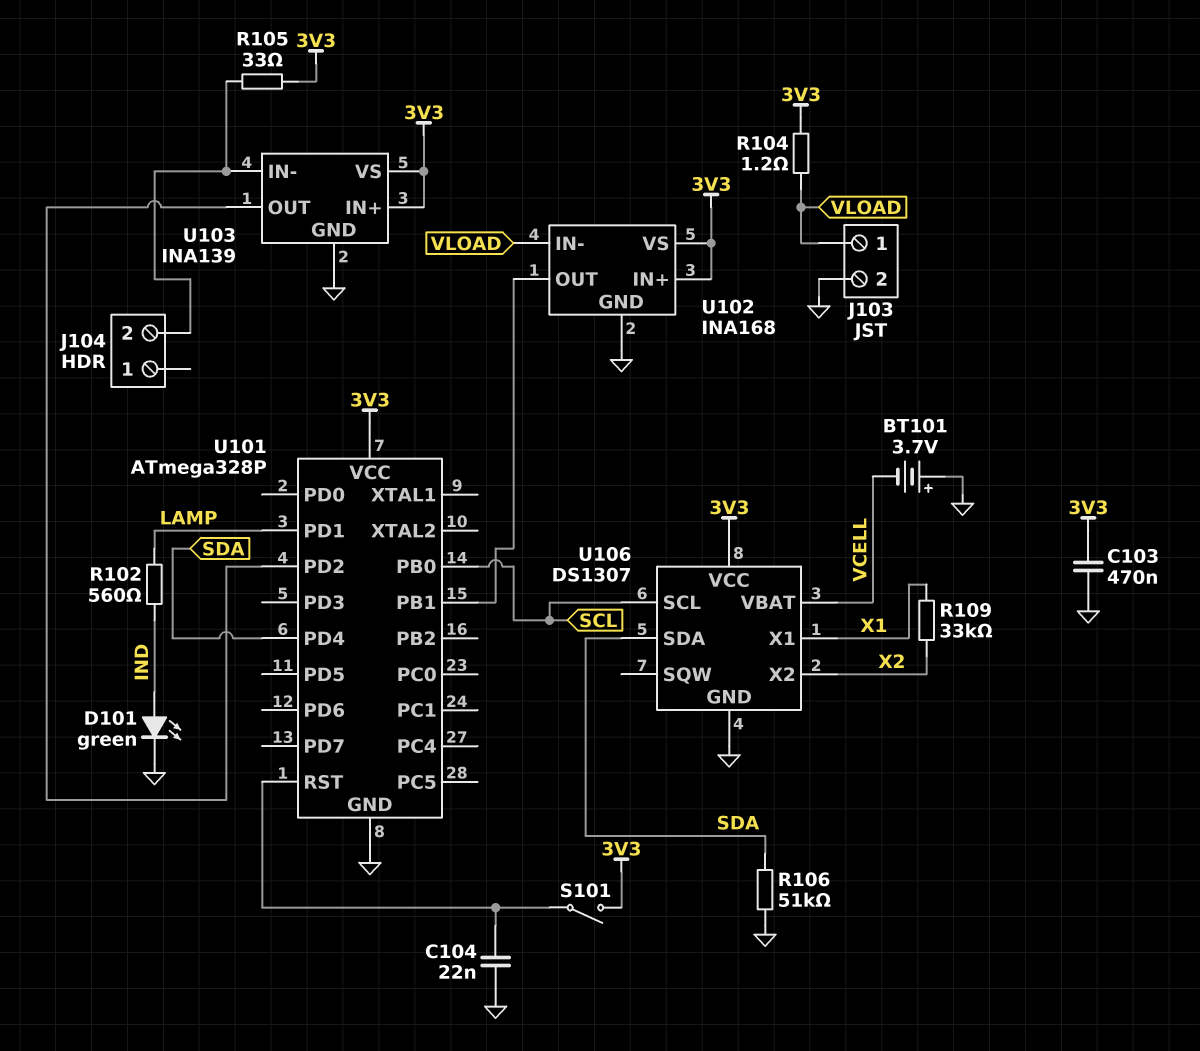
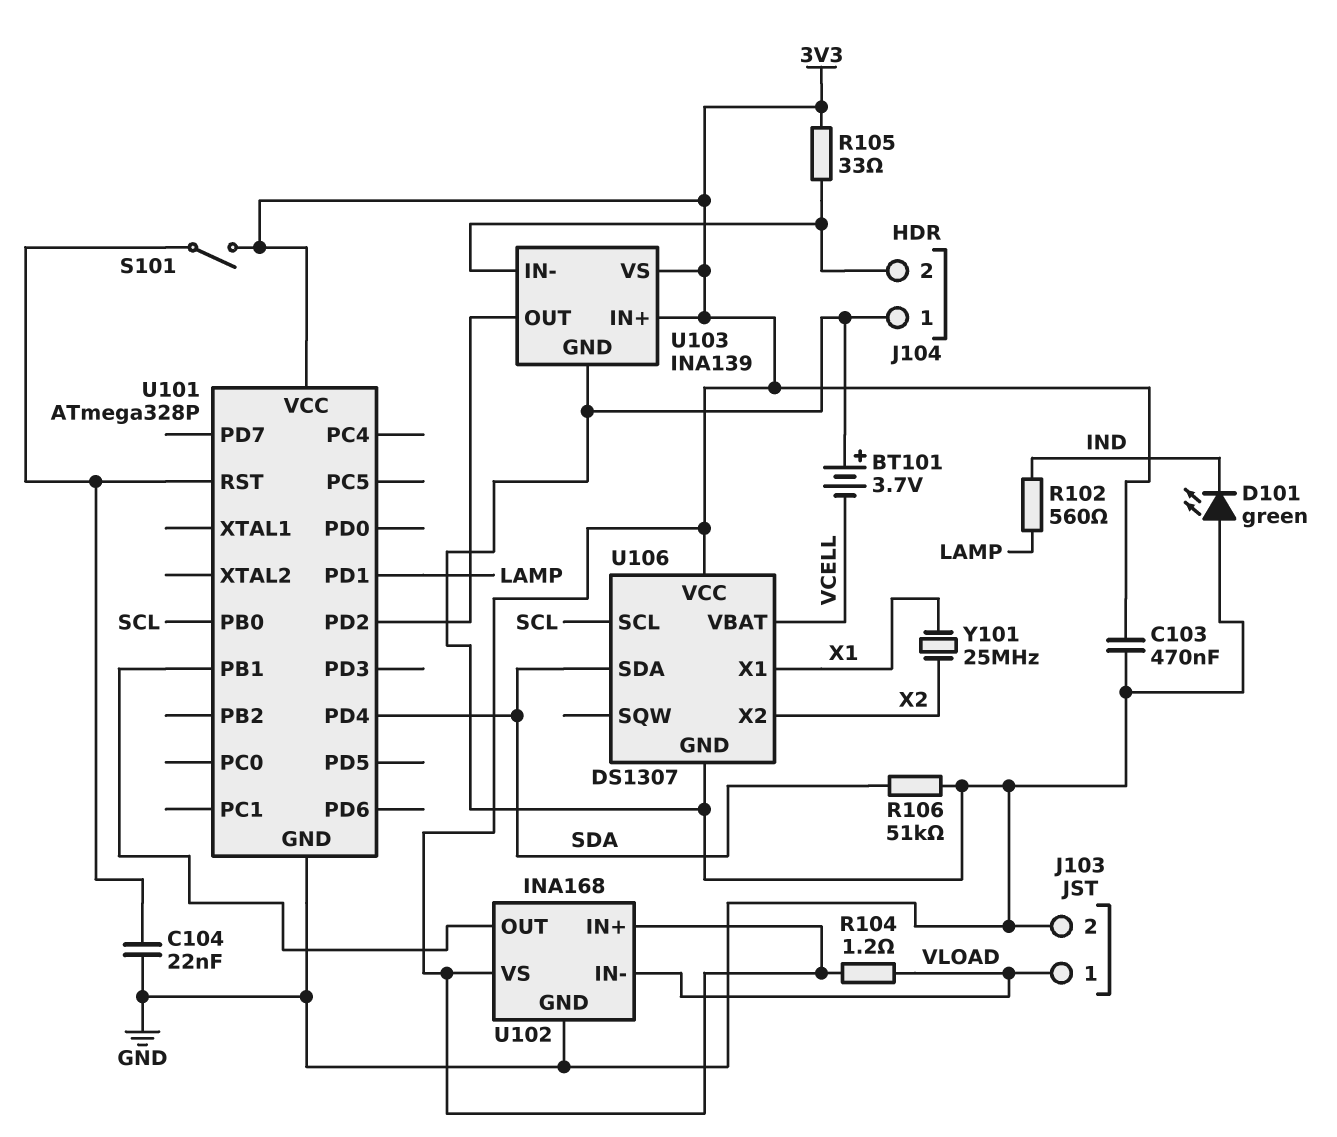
D101: LED green (A IND, K GND) -> LED green (A GND, K IND)
J104 pin 1: none -> GND
R109: 33k (X1, X2) -> none
Y101: none -> 25MHz (X1, X2)

